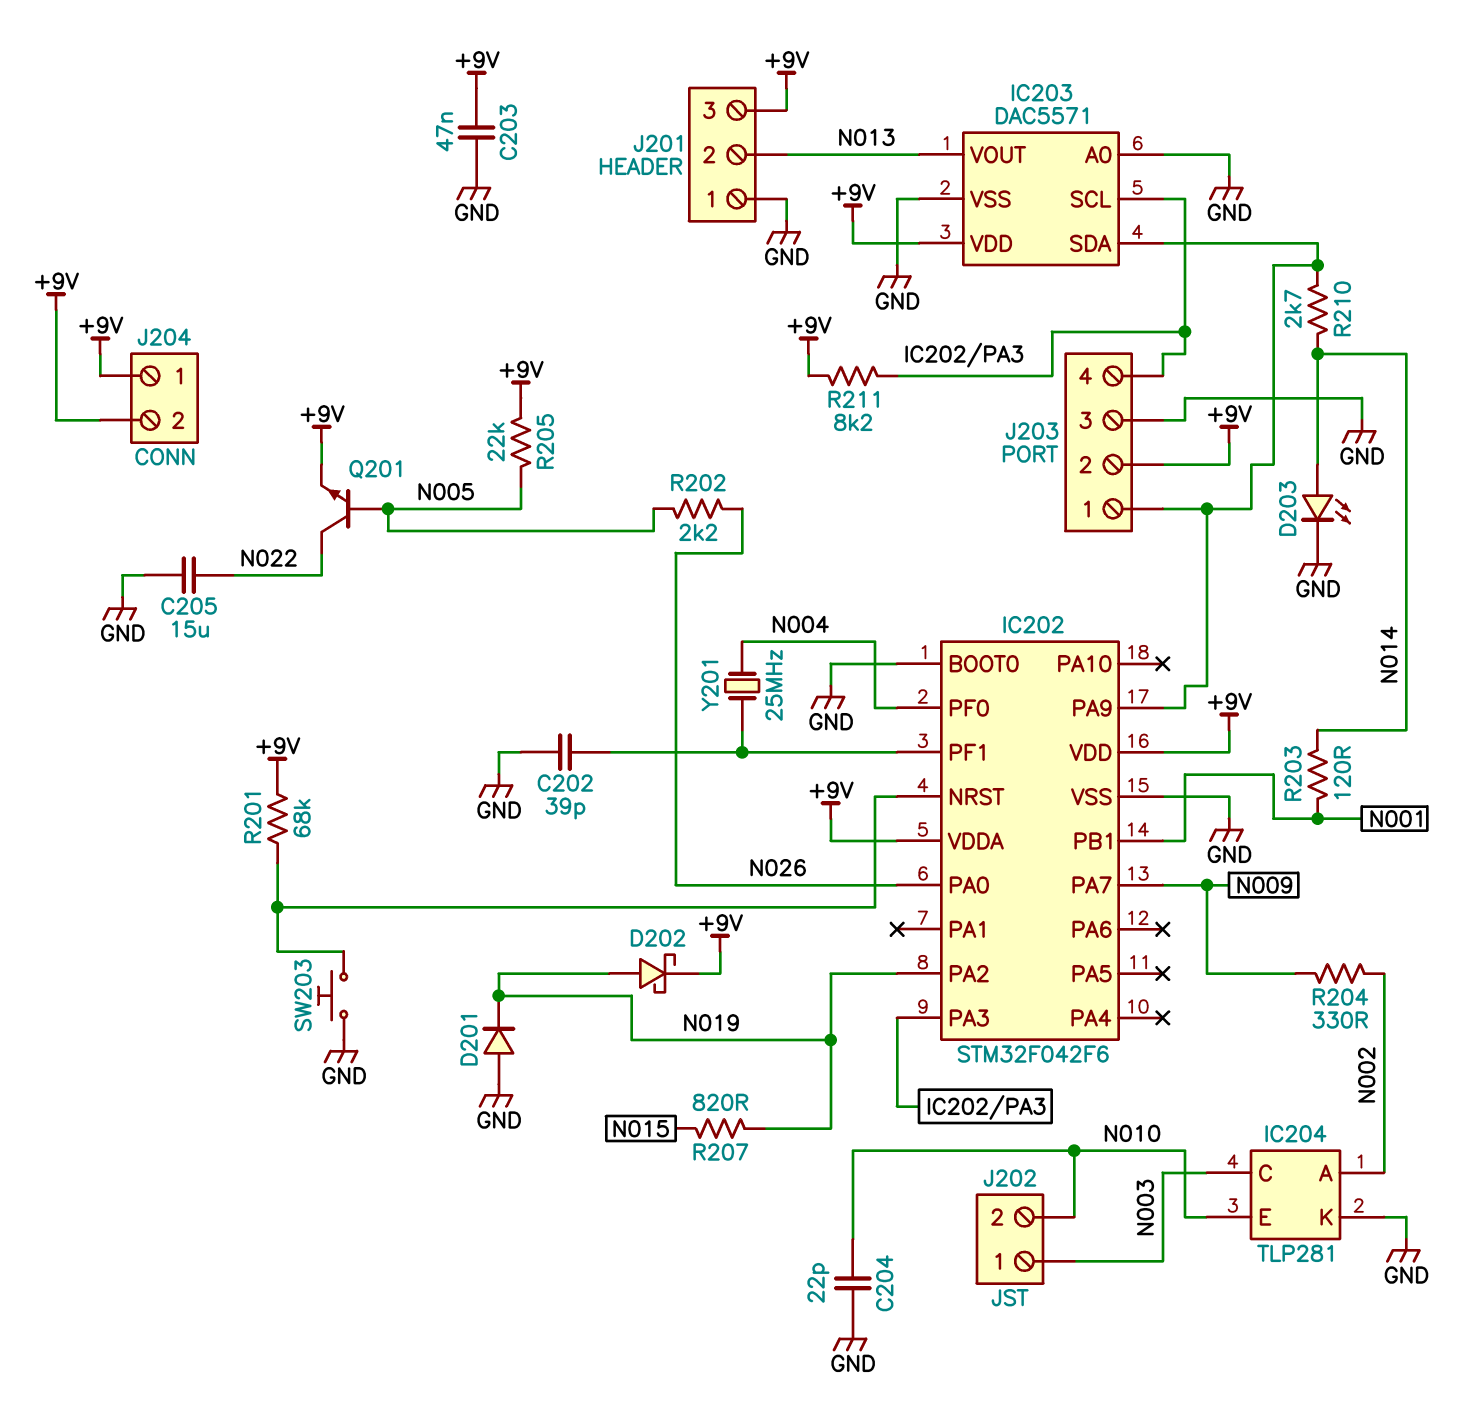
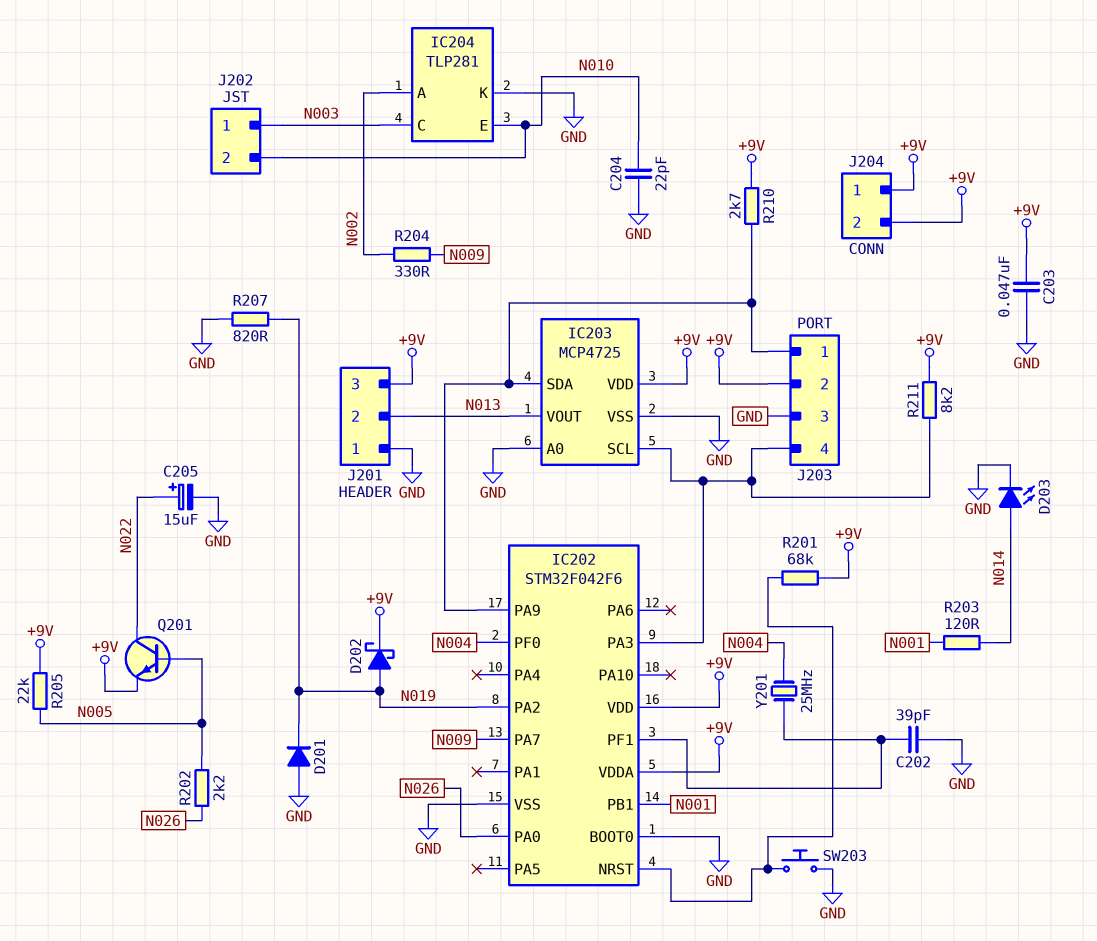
C205: 15uF (GND, N022) -> 15uF (plus N022, minus GND)
IC203: DAC5571 -> MCP4725
R207: 820 (N015, N019) -> 820 (GND, N019)
R210: 2.7k (IC202/PA9, N014) -> 2.7k (+9V, IC202/PA9)

